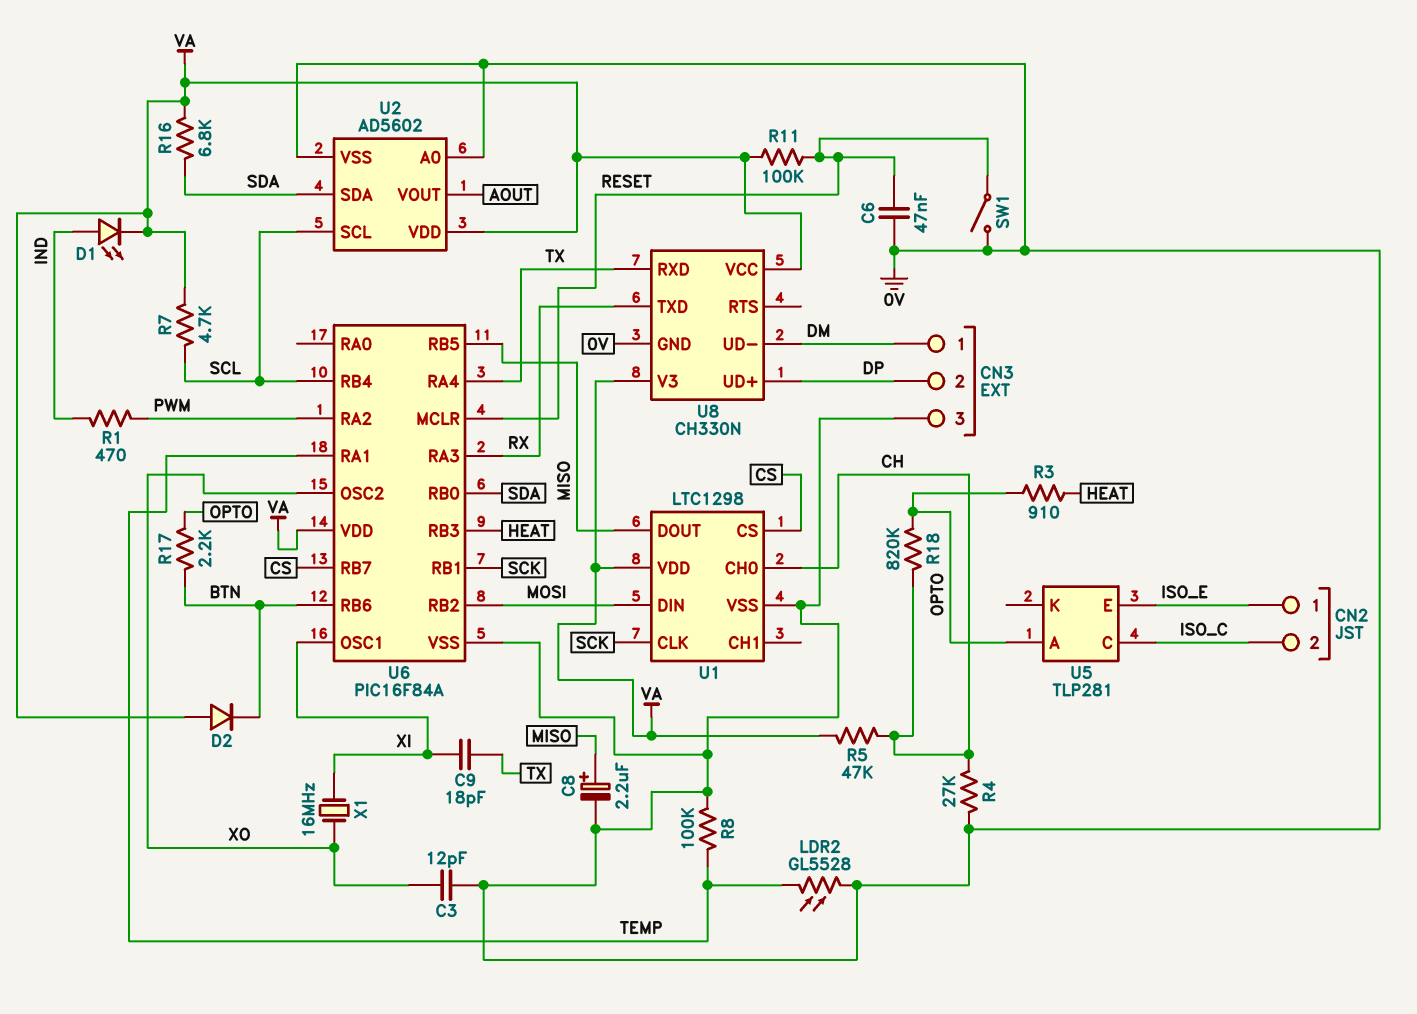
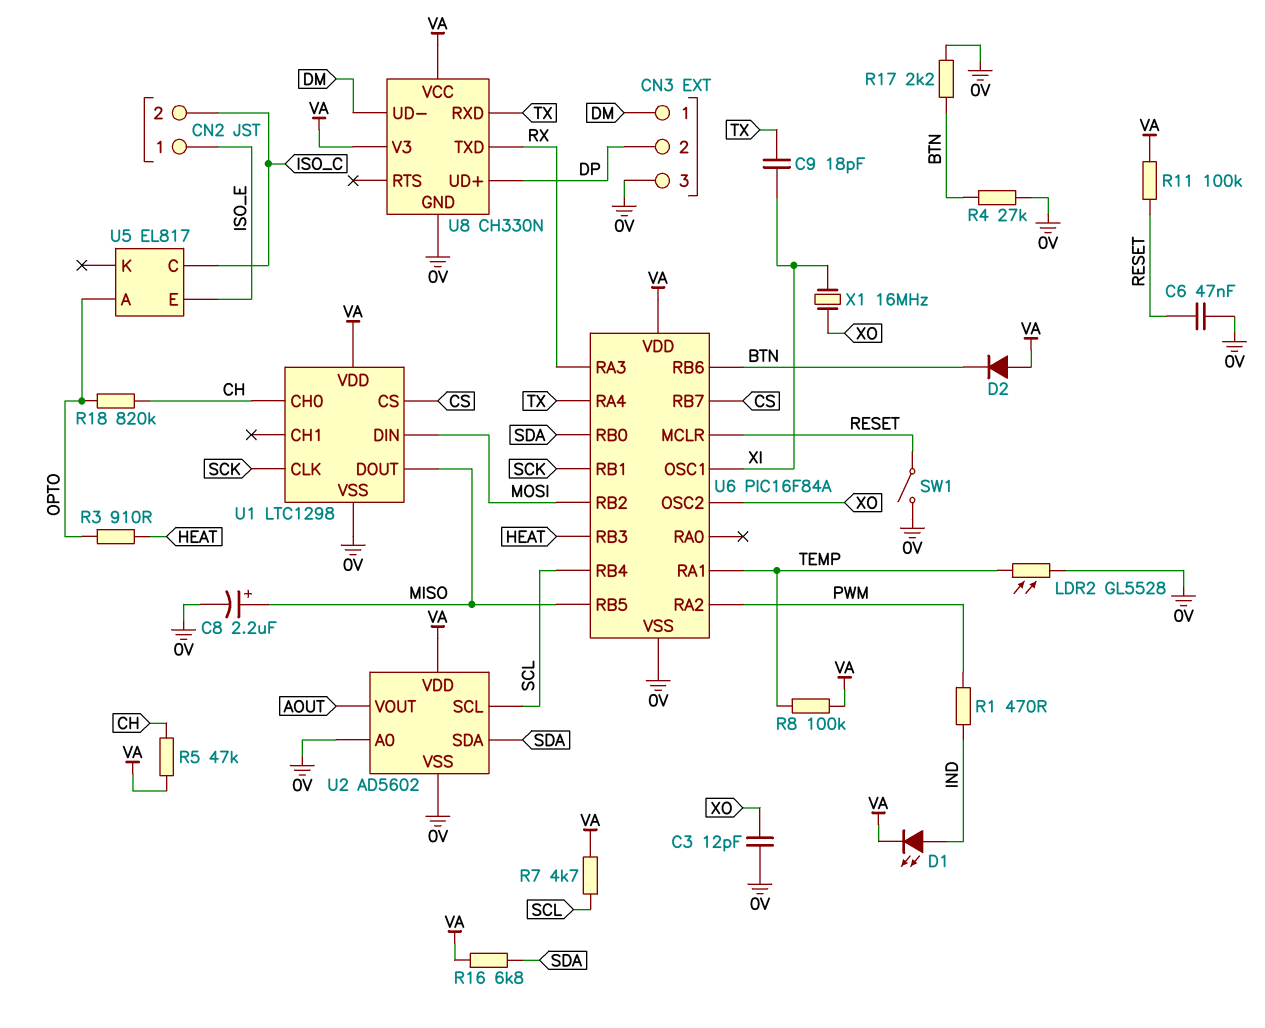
R4: 27k (0V, CH) -> 27k (0V, BTN)
R8: 100k (0V, TEMP) -> 100k (TEMP, VA)
R17: 2.2k (BTN, OPTO) -> 2.2k (0V, BTN)
U5: TLP281 -> EL817

